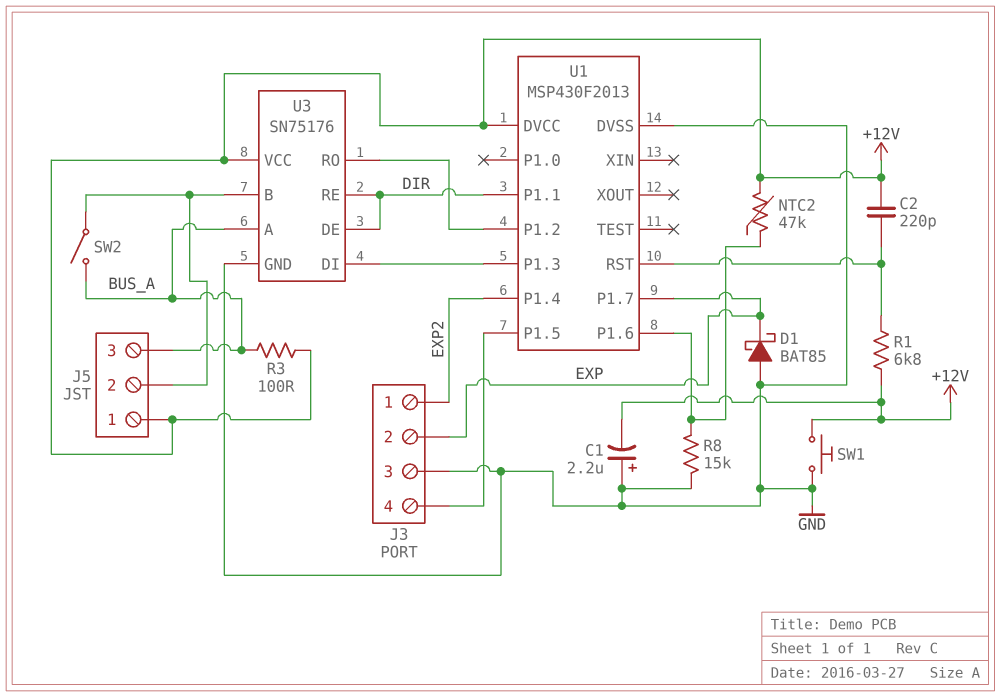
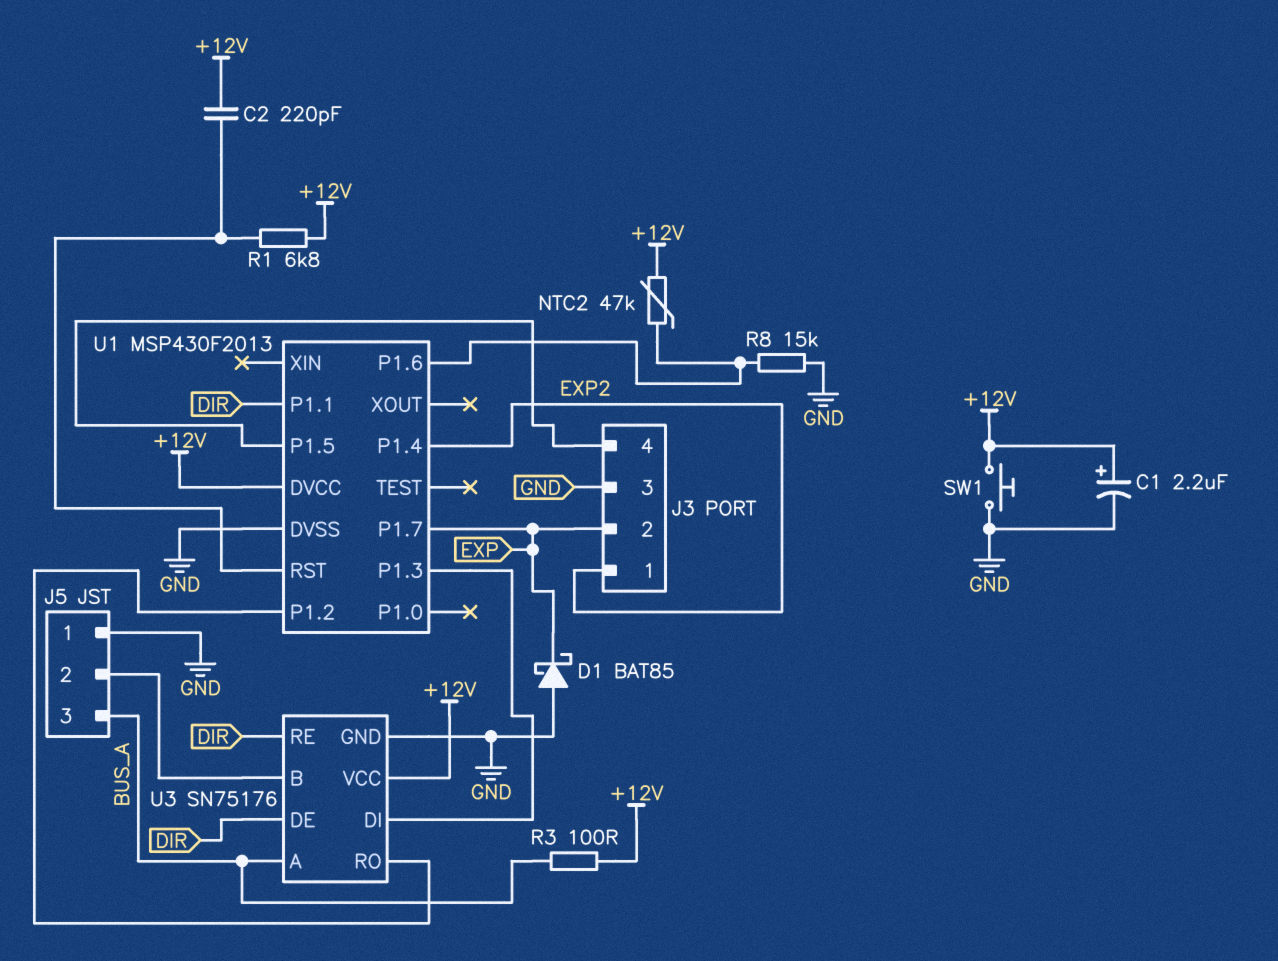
C1: 2.2uF (plus GND, minus +12V) -> 2.2uF (plus +12V, minus GND)
J5 pin 1: +12V -> GND
SW2: switch (BUS_A, J5/2) -> none

